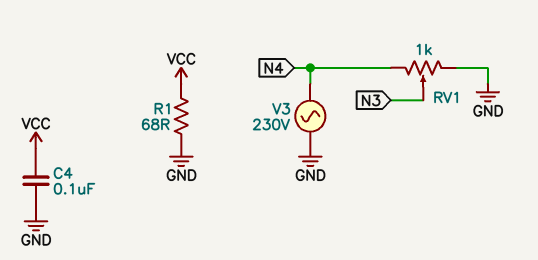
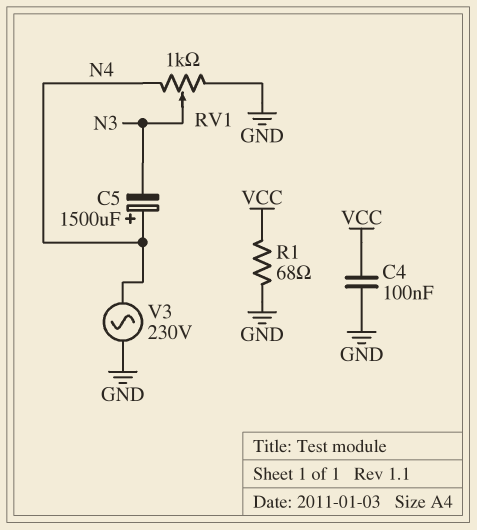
C5: none -> 1500uF (plus N4, minus N3)

